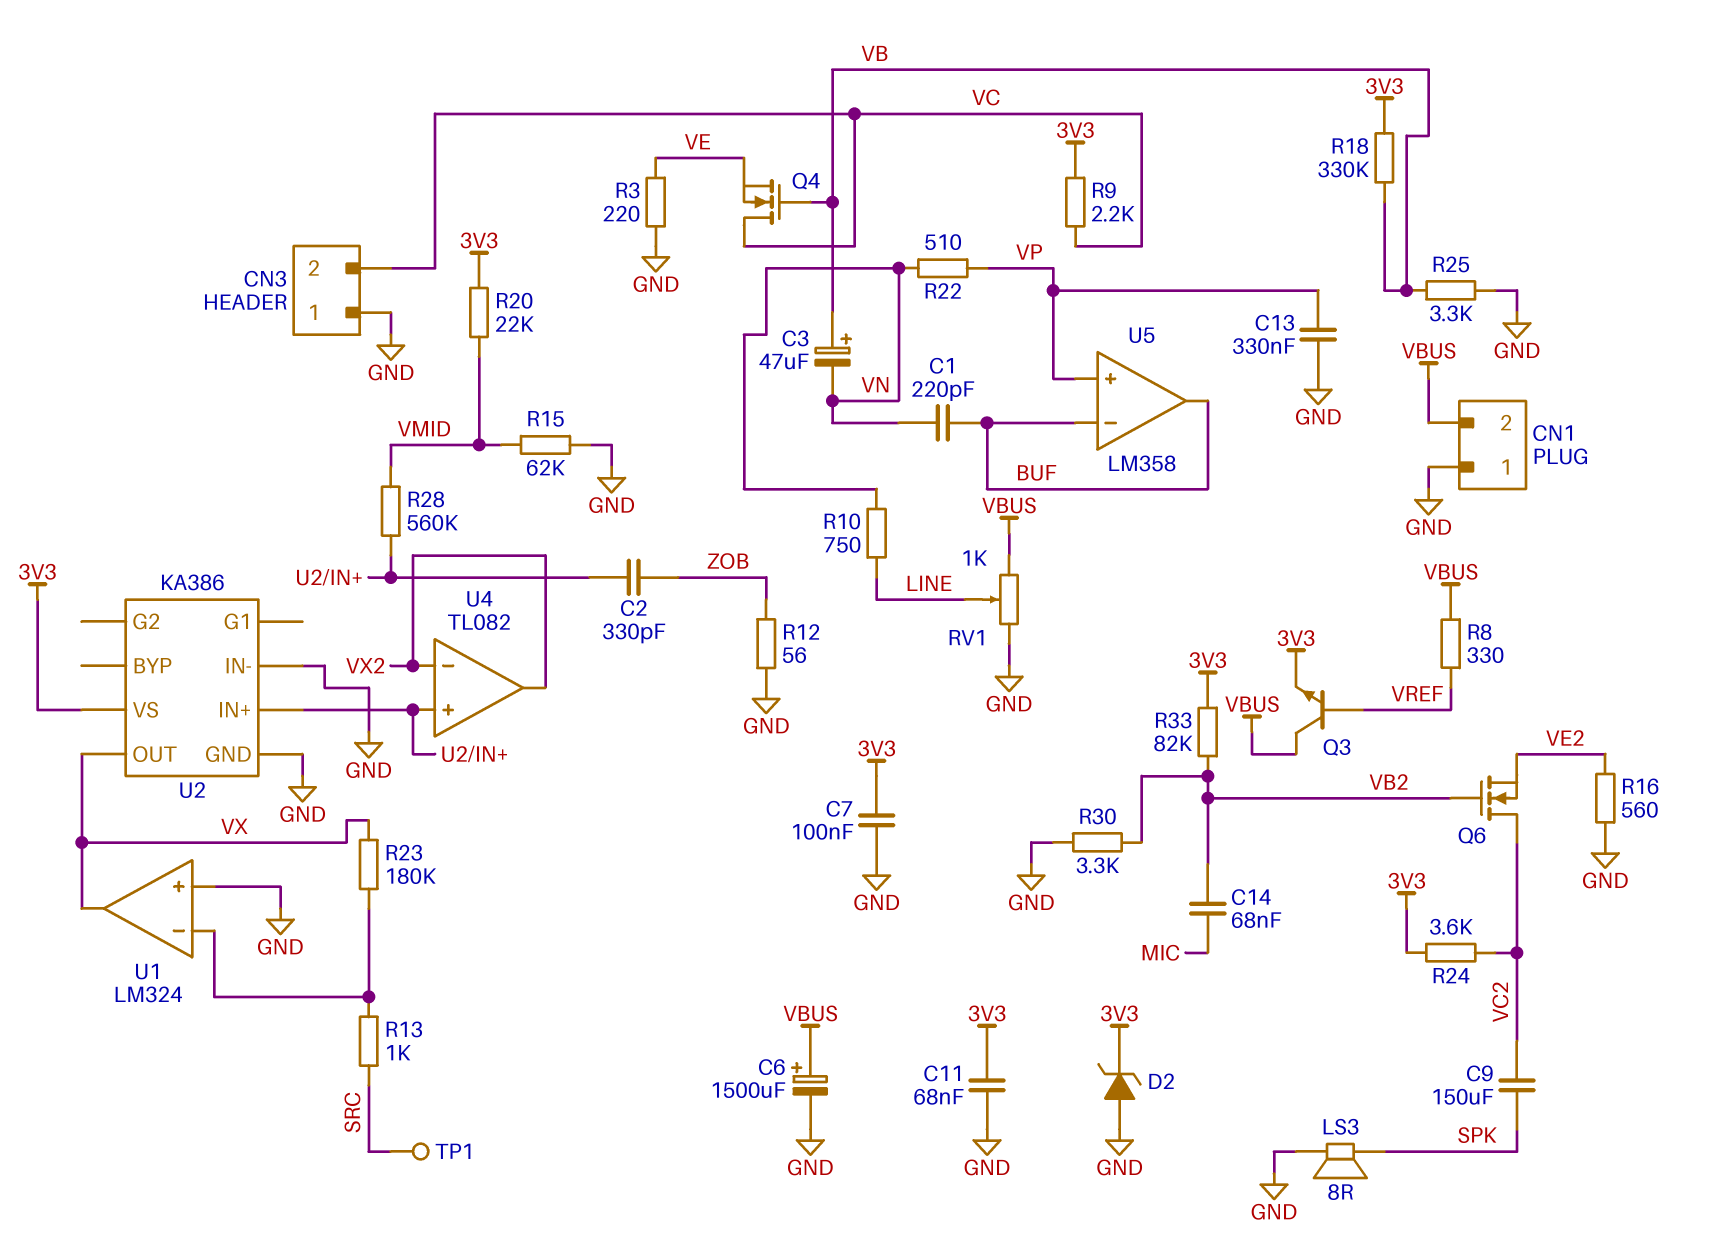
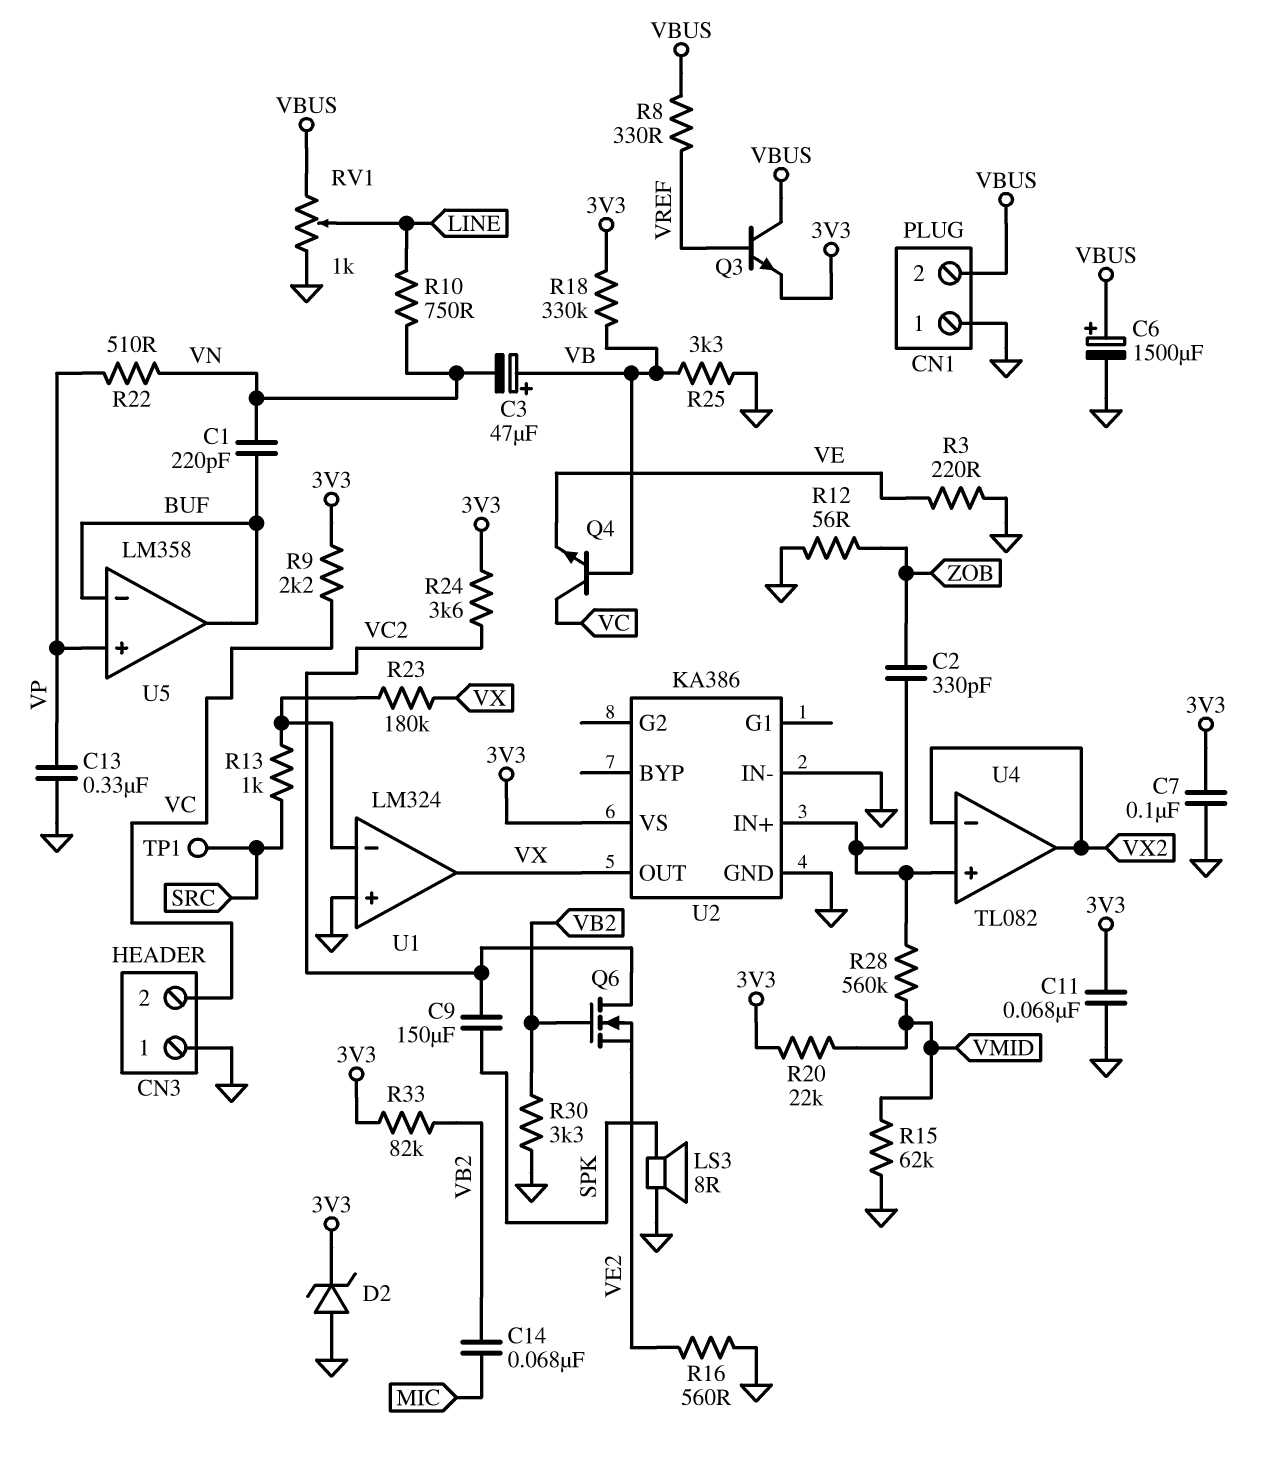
Q4: NMOS (G VB, D VC, S VE) -> NPN (B VB, C VC, E VE)

